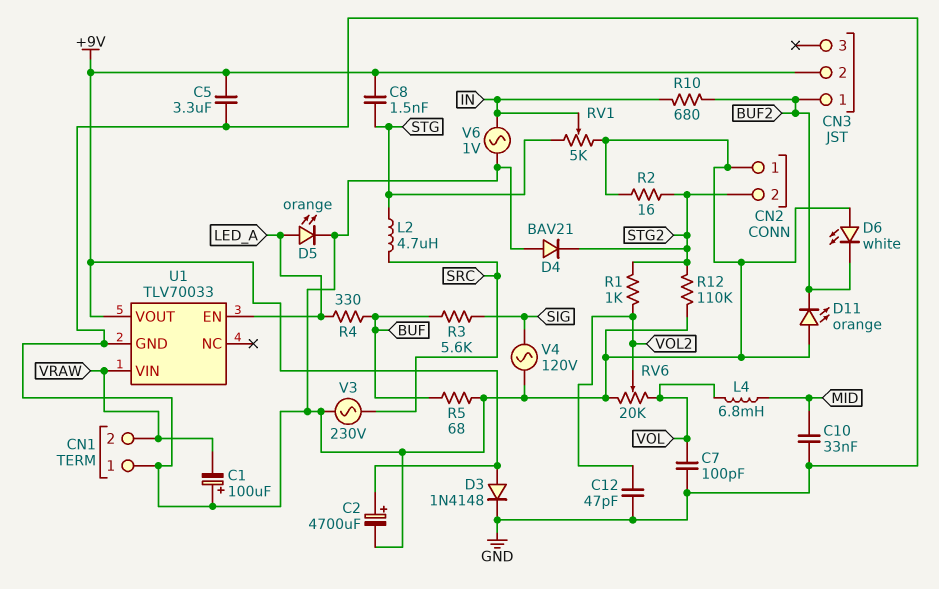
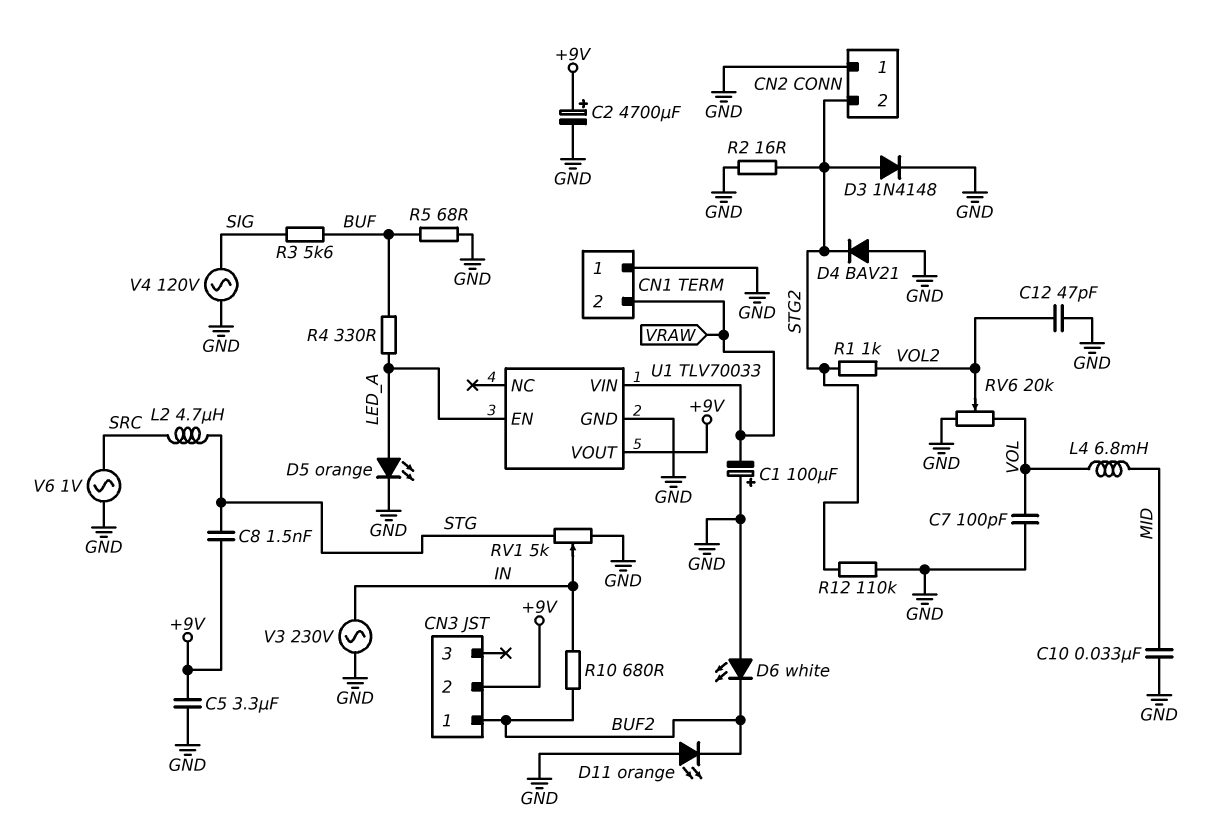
D3: diode 1N4148 (A +9V, K GND) -> diode 1N4148 (A STG2, K GND)
V3: AC 230V (GND, SRC) -> AC 230V (GND, IN)
V6: AC 1V (GND, IN) -> AC 1V (GND, SRC)

